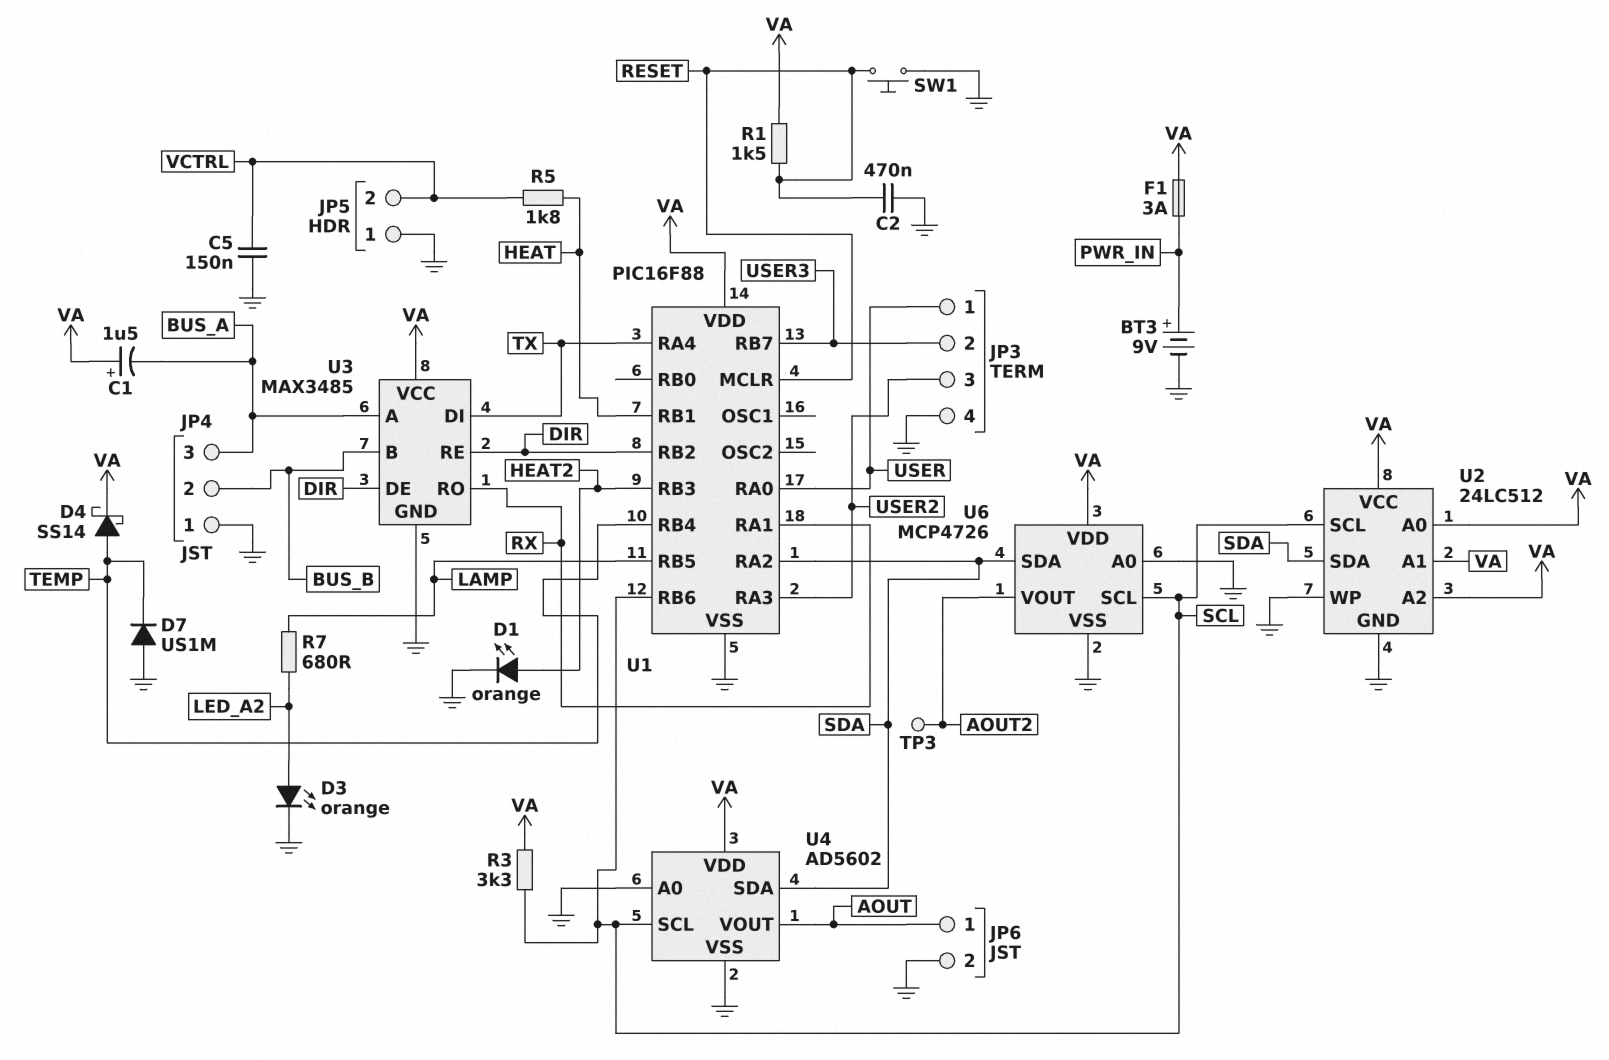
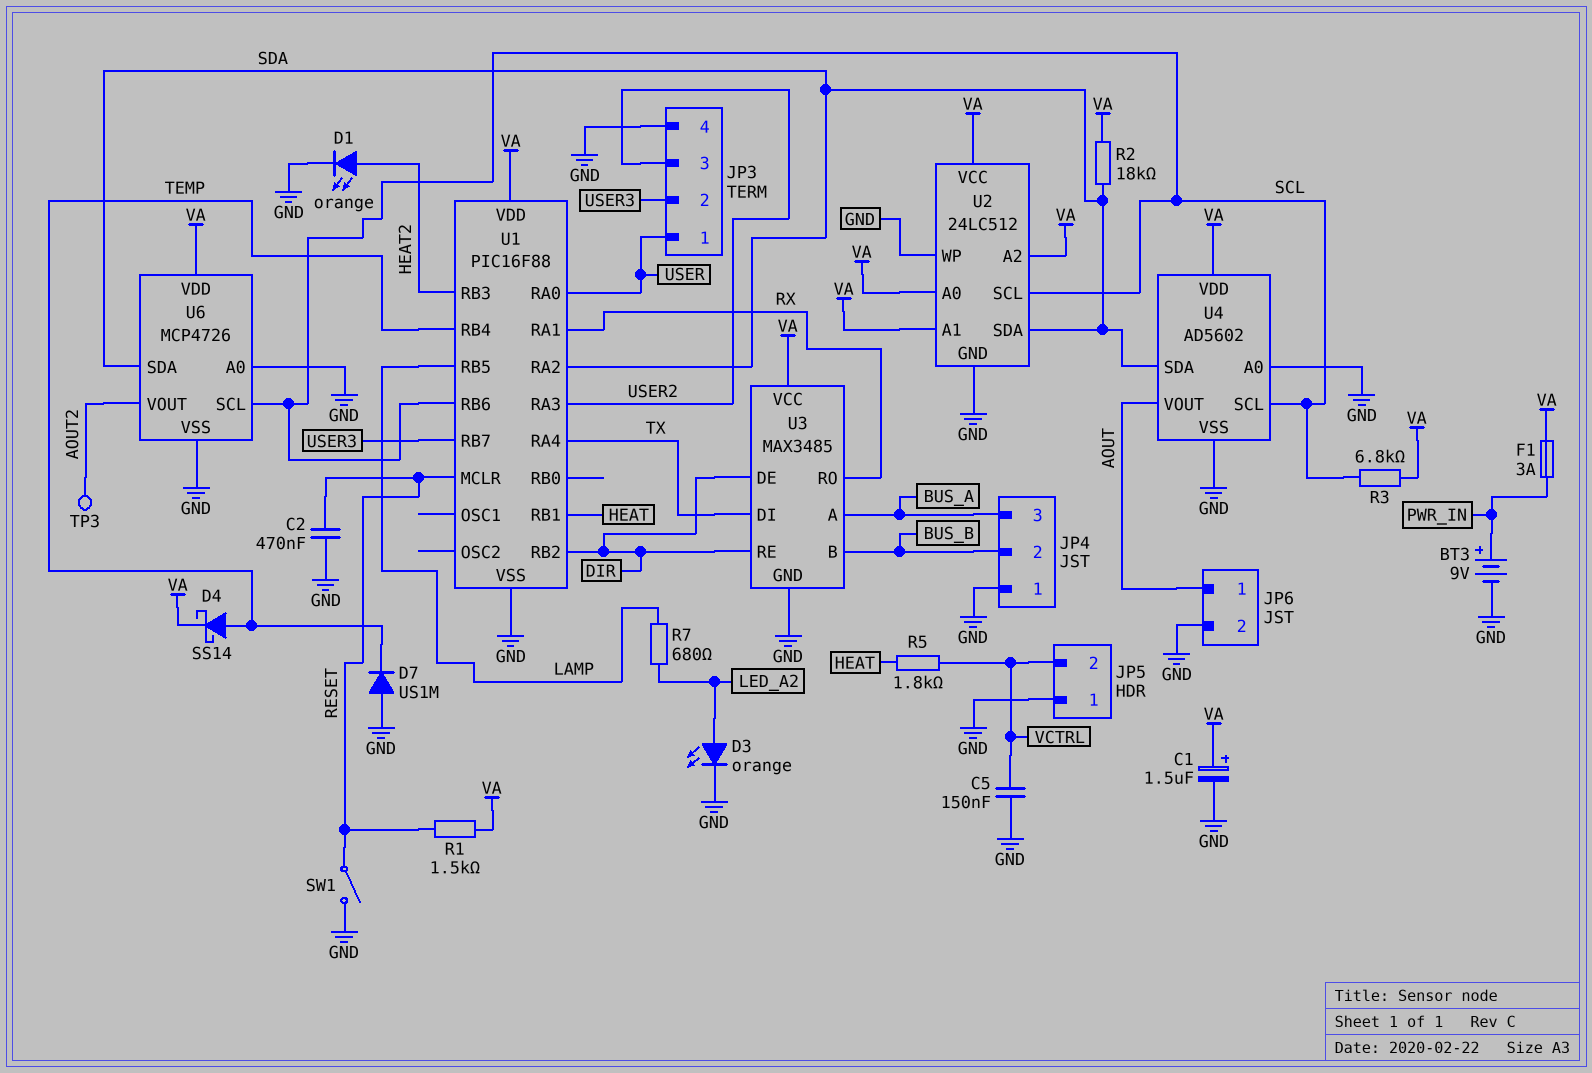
C1: 1.5uF (plus VA, minus BUS_A) -> 1.5uF (plus VA, minus GND)
R2: none -> 18k (SDA, VA)
R3: 3.3k (SCL, VA) -> 6.8k (SCL, VA)
SW1: button (GND, RESET) -> switch (GND, RESET)

